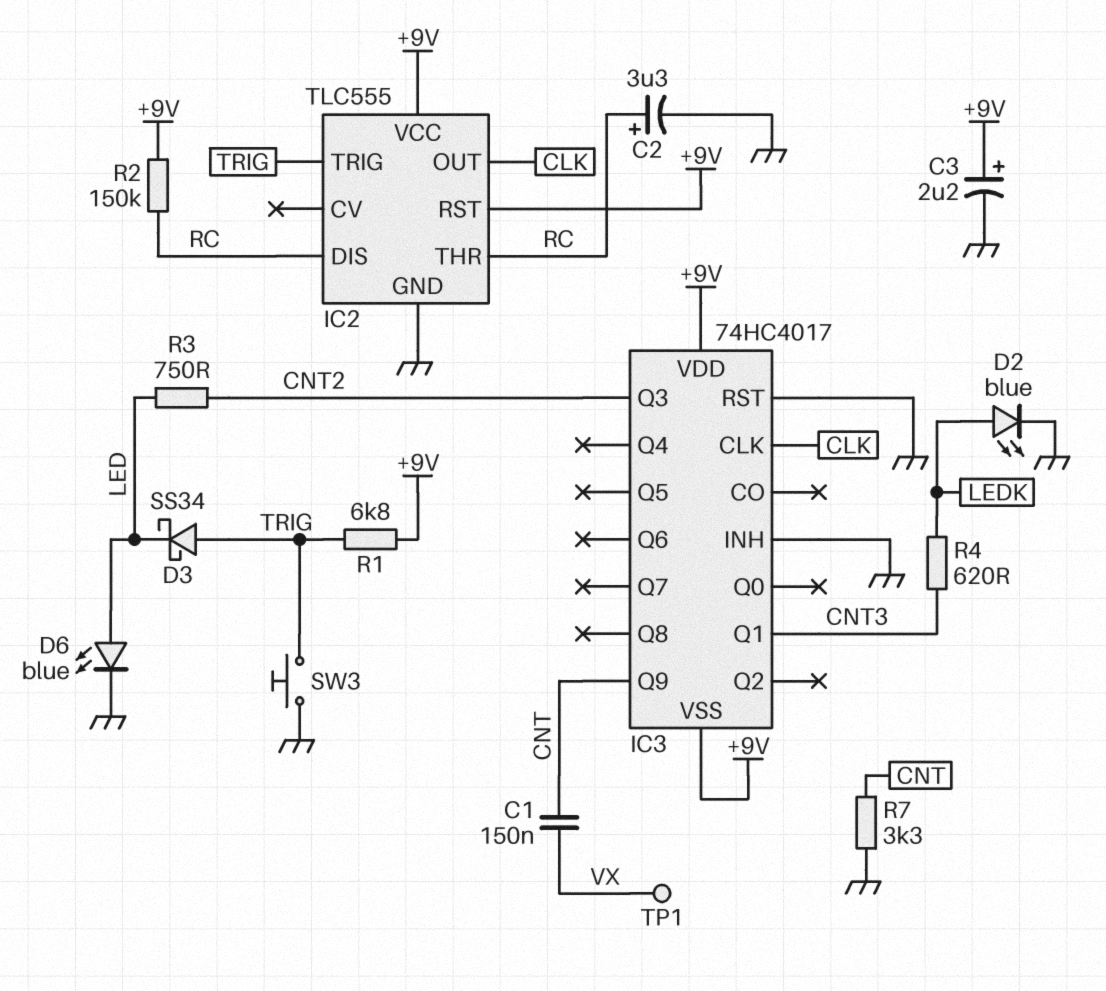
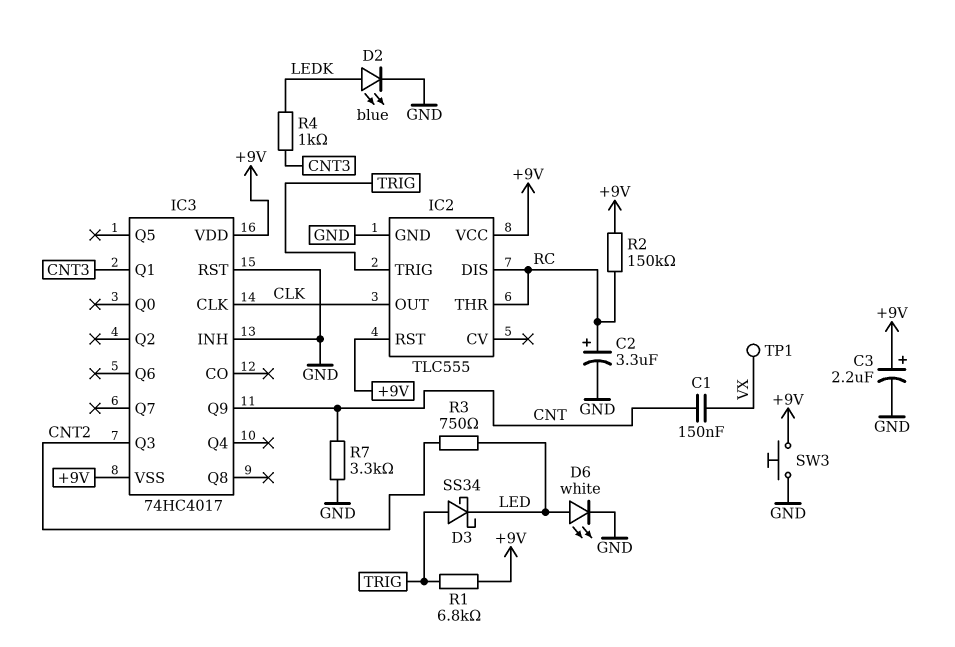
D6: LED blue (A LED, K GND) -> LED white (A LED, K GND)
R4: 620 (CNT3, LEDK) -> 1k (CNT3, LEDK)
SW3: button (GND, TRIG) -> button (+9V, GND)

